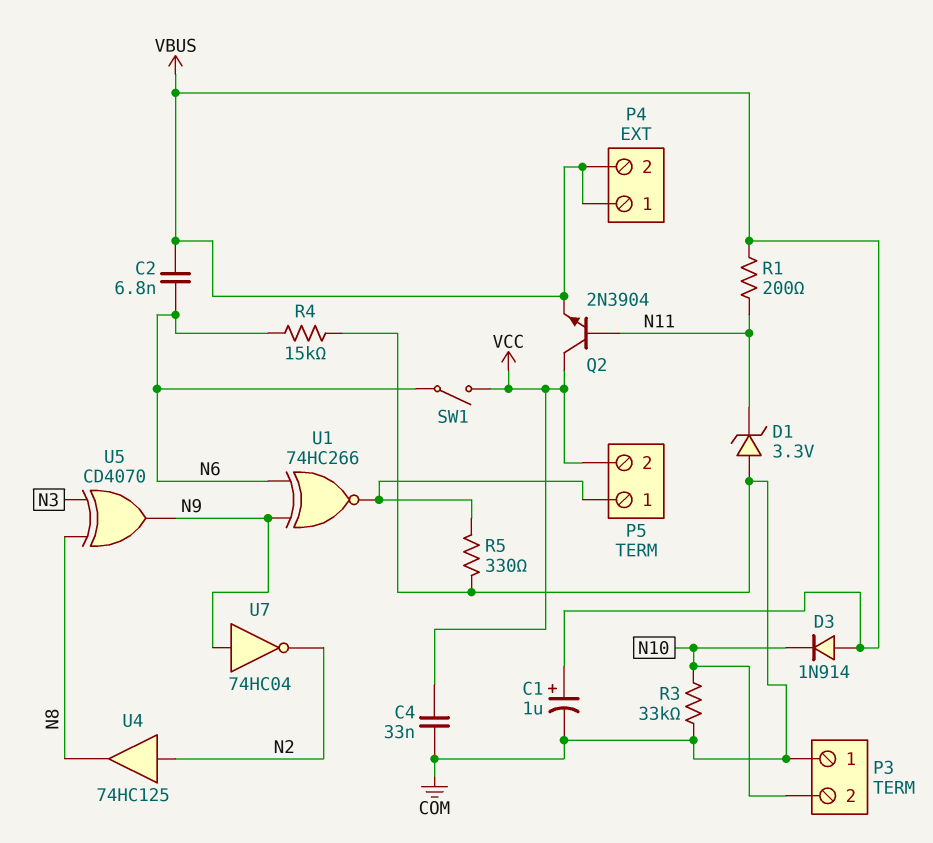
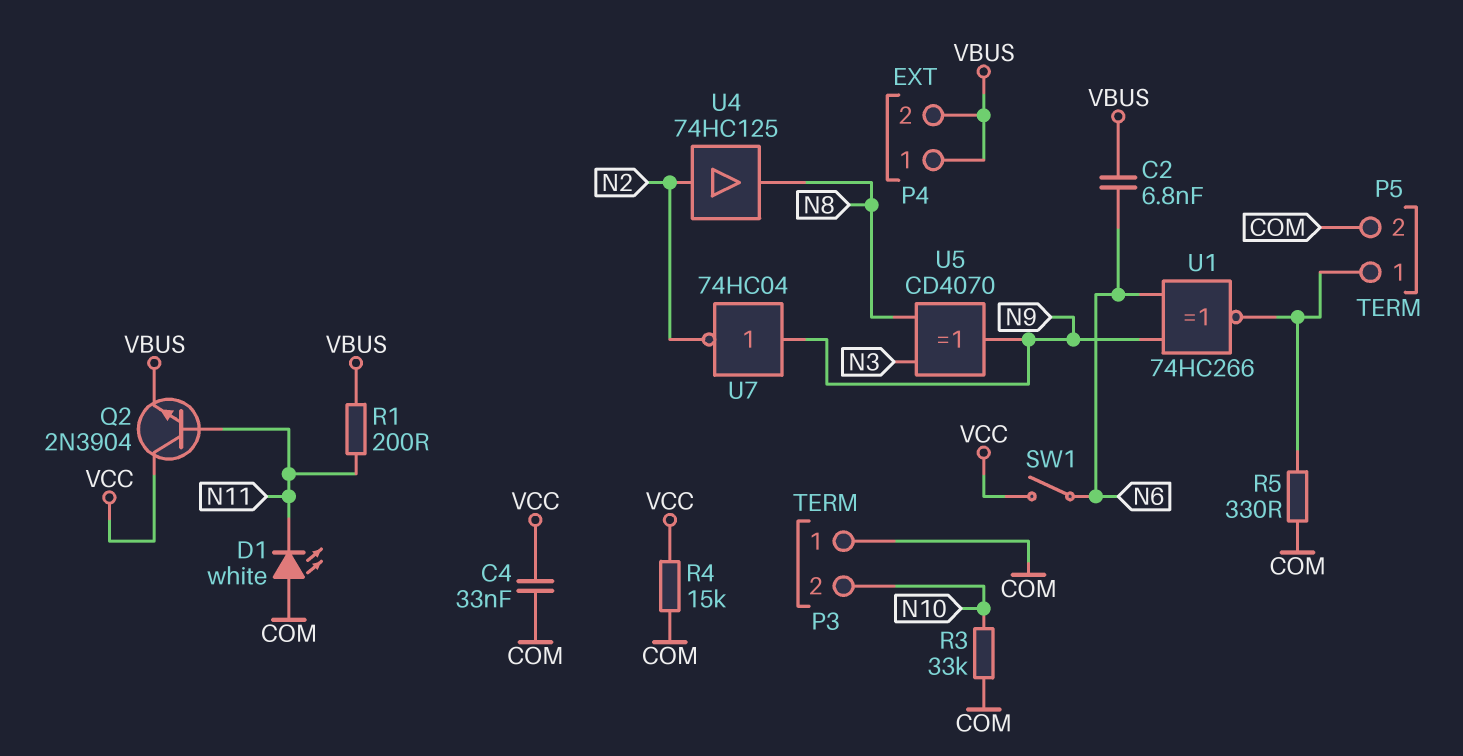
C1: 1uF (plus VBUS, minus COM) -> none
D1: zener 3.3V (A COM, K N11) -> LED white (A COM, K N11)
D3: diode 1N914 (A VBUS, K N10) -> none
P5 pin 2: VCC -> COM
R4: 15k (COM, N6) -> 15k (COM, VCC)

